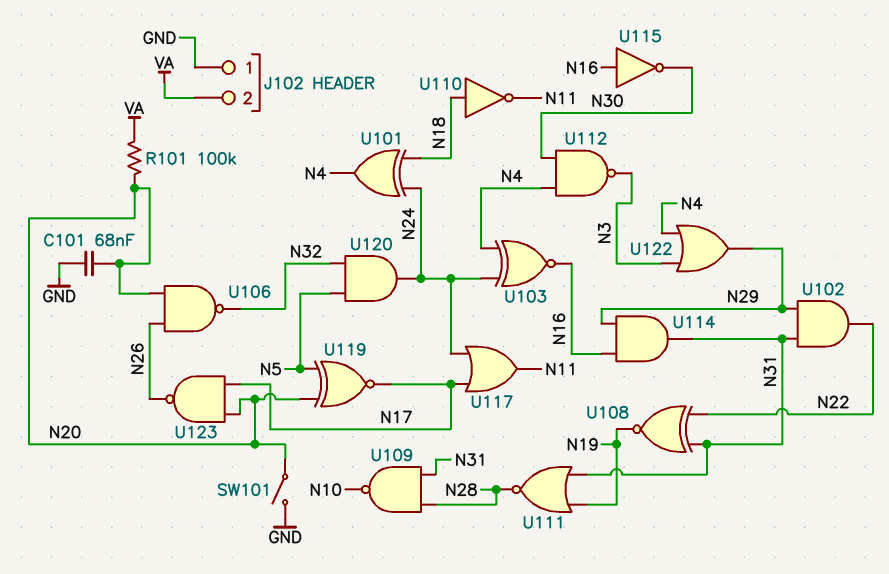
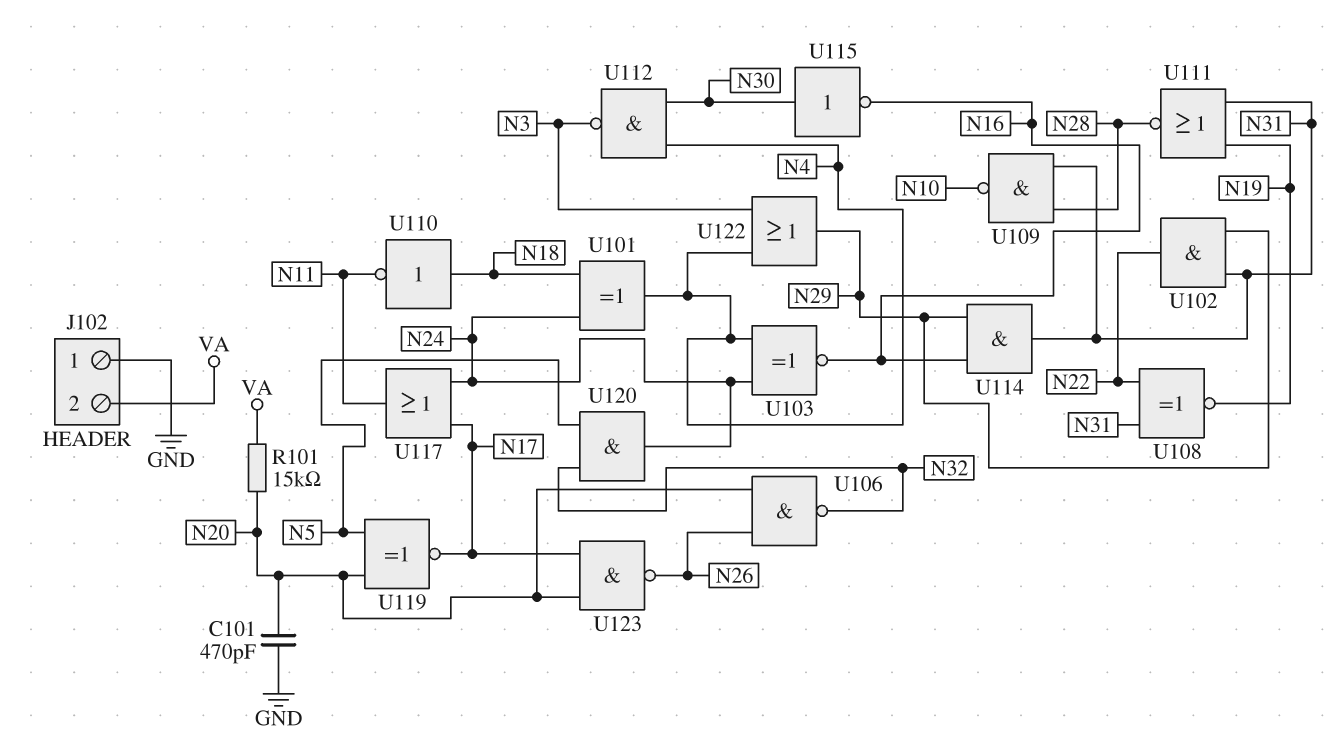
C101: 68nF (GND, N20) -> 470pF (GND, N20)
R101: 100k (N20, VA) -> 15k (N20, VA)
SW101: switch (GND, N20) -> none
U115: NOT (in N16, out N30) -> NOT (in N30, out N16)

